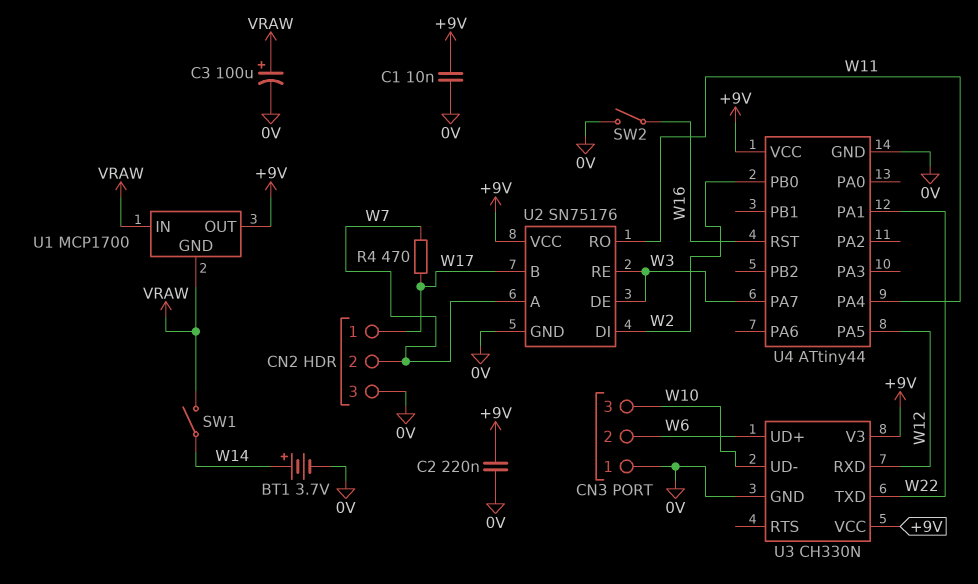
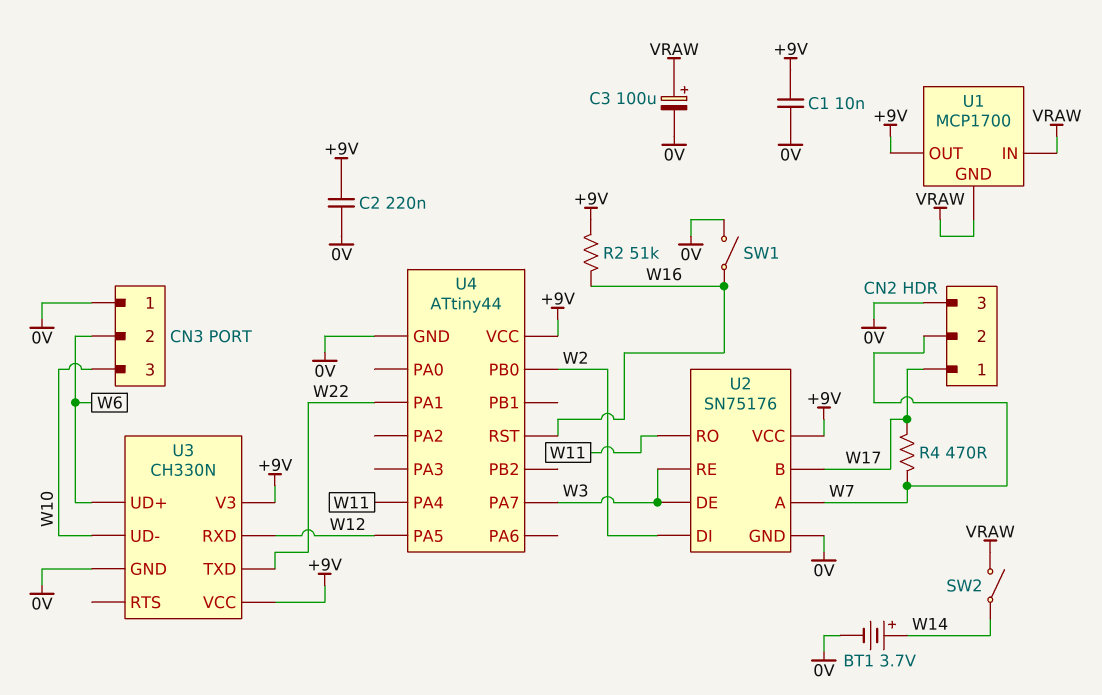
R2: none -> 51k (+9V, W16)
SW1: switch (VRAW, W14) -> switch (0V, W16)
SW2: switch (0V, W16) -> switch (VRAW, W14)

